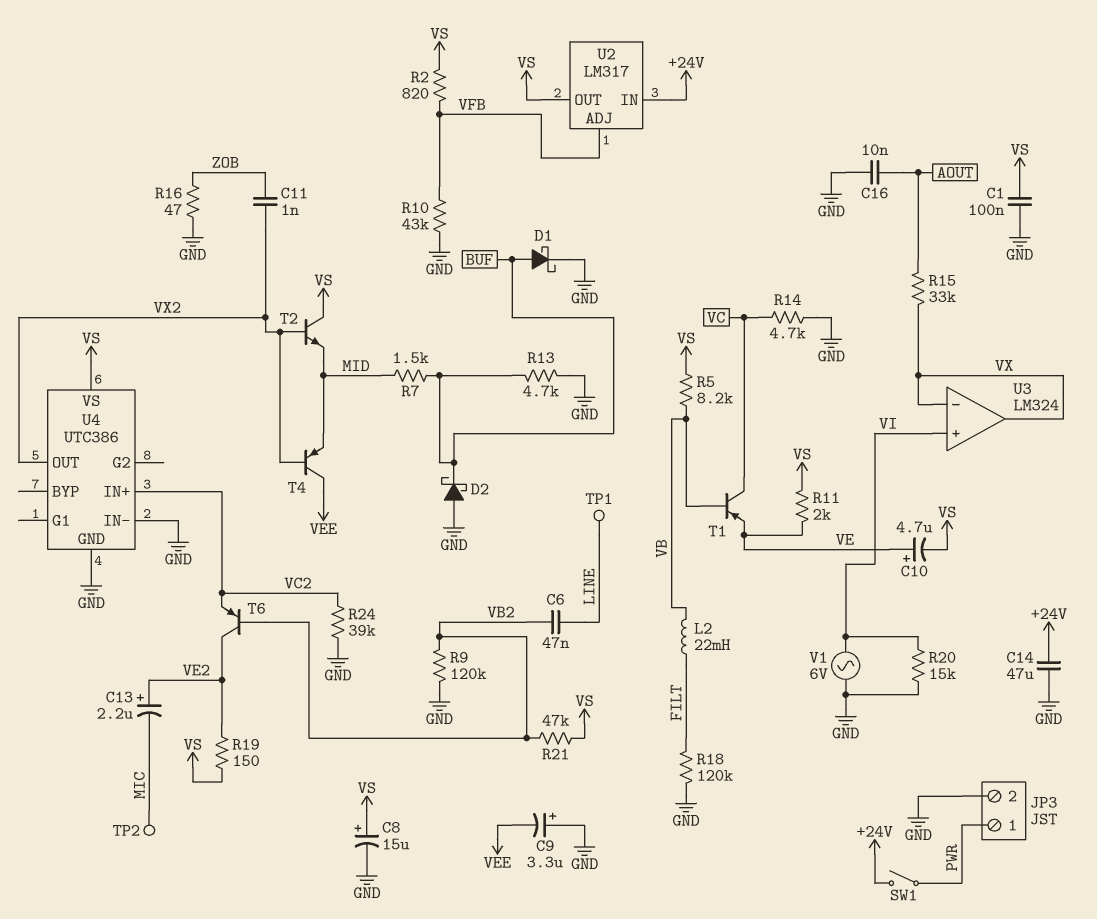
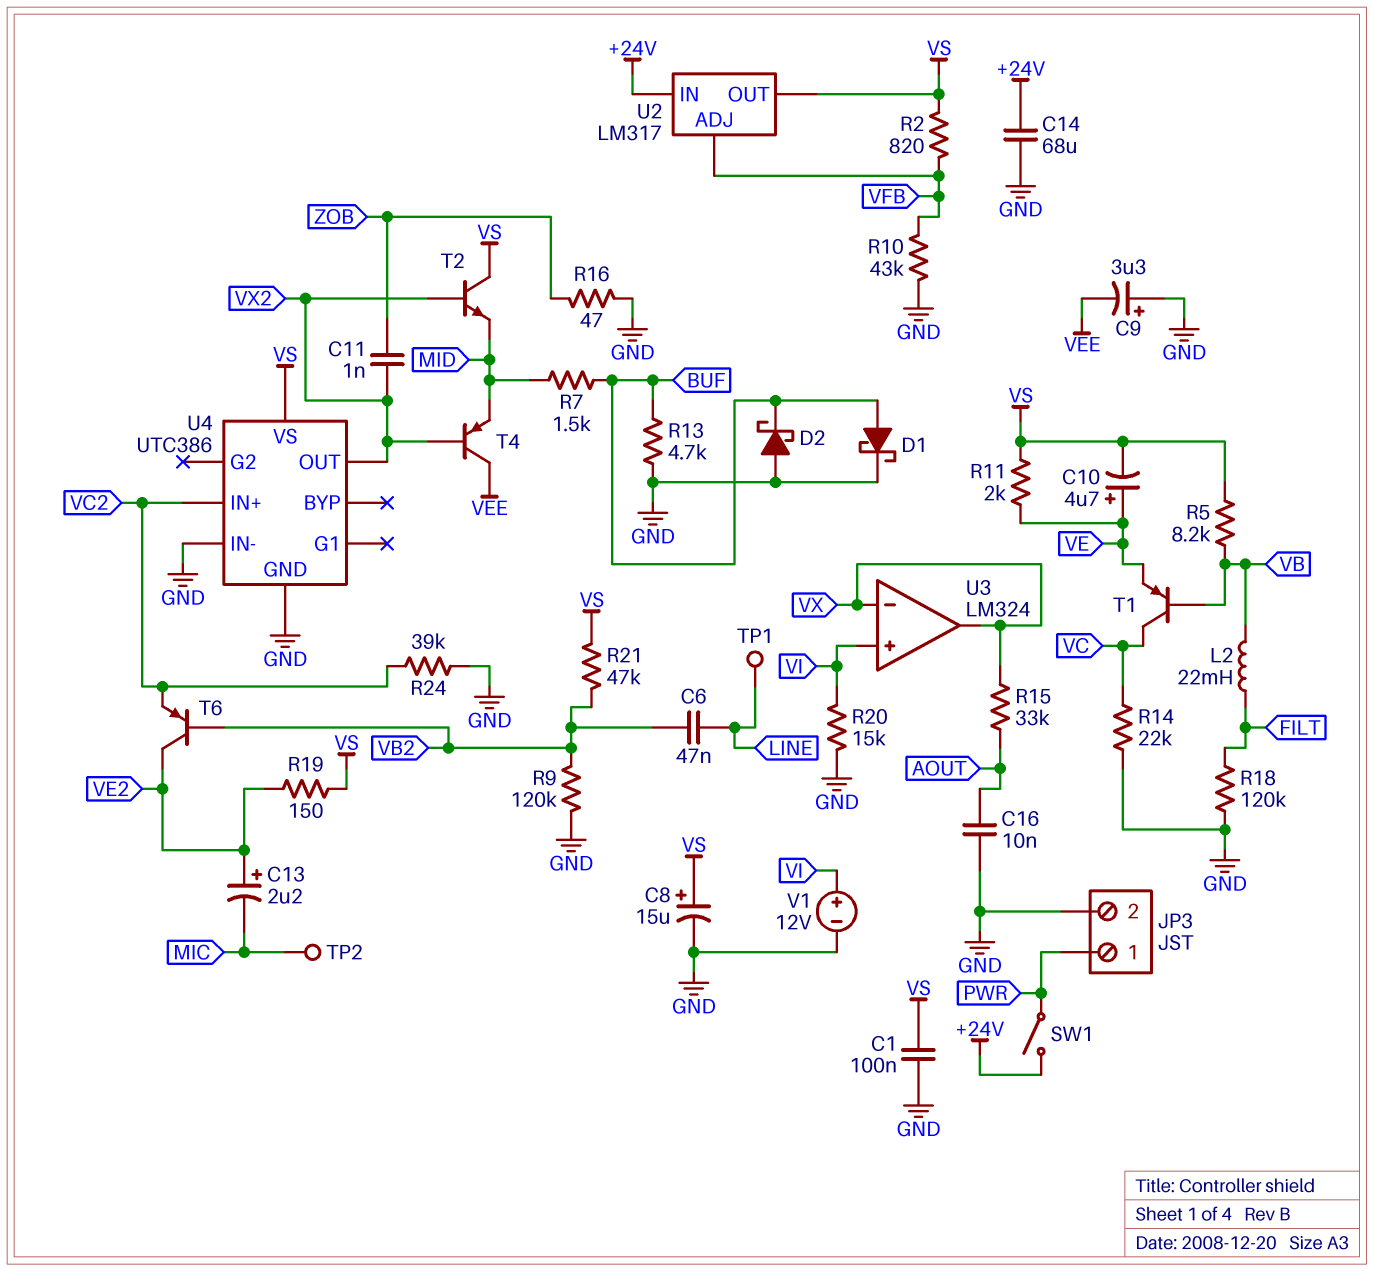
C14: 47uF (+24V, GND) -> 68uF (+24V, GND)
R14: 4.7k (GND, VC) -> 22k (GND, VC)
V1: AC 6V (GND, VI) -> 12V (plus VI, minus GND)

